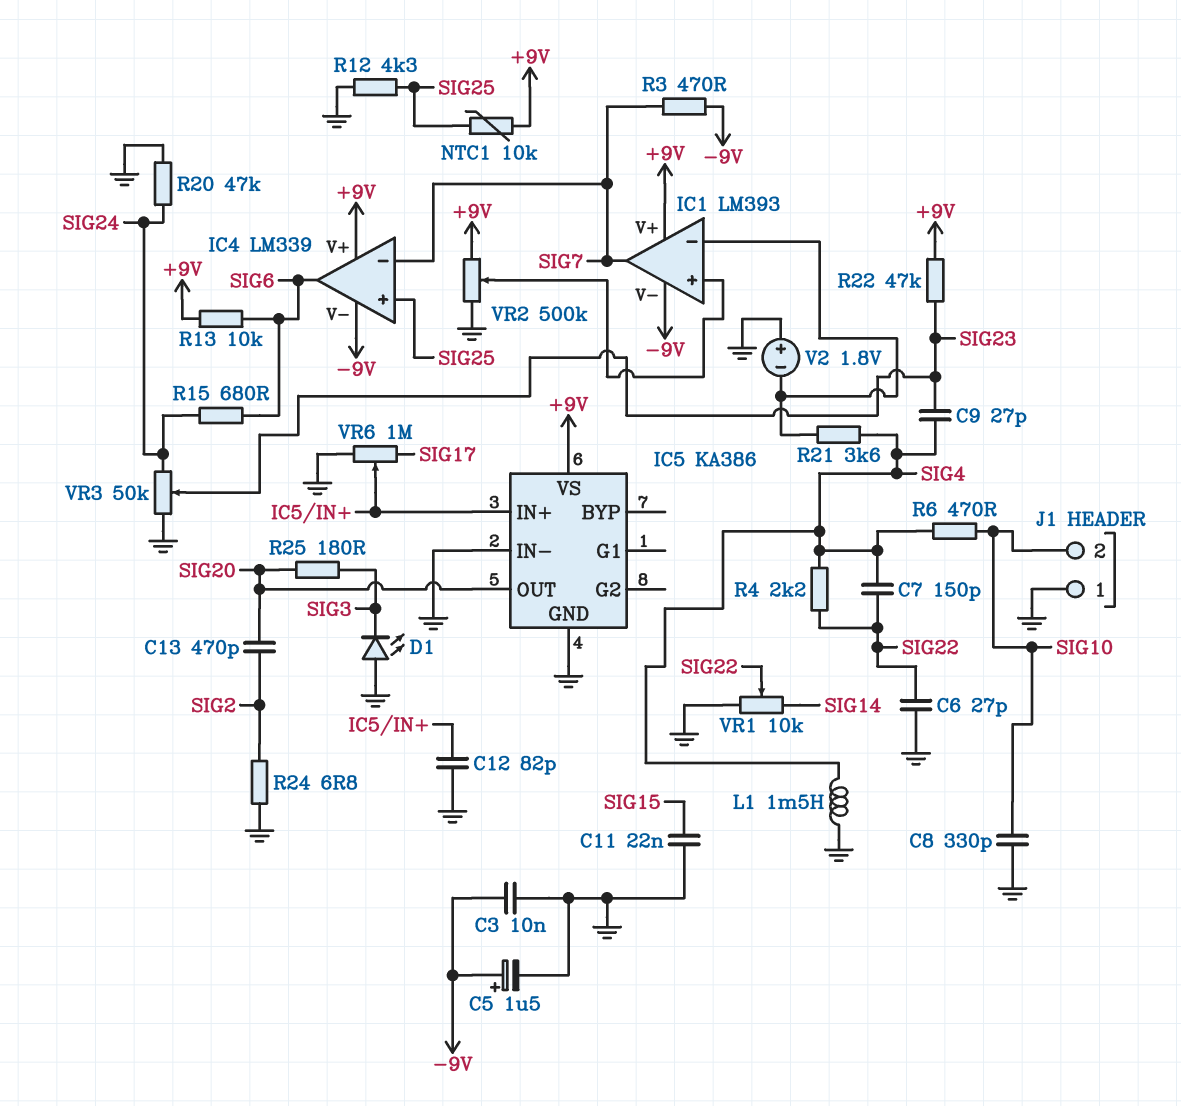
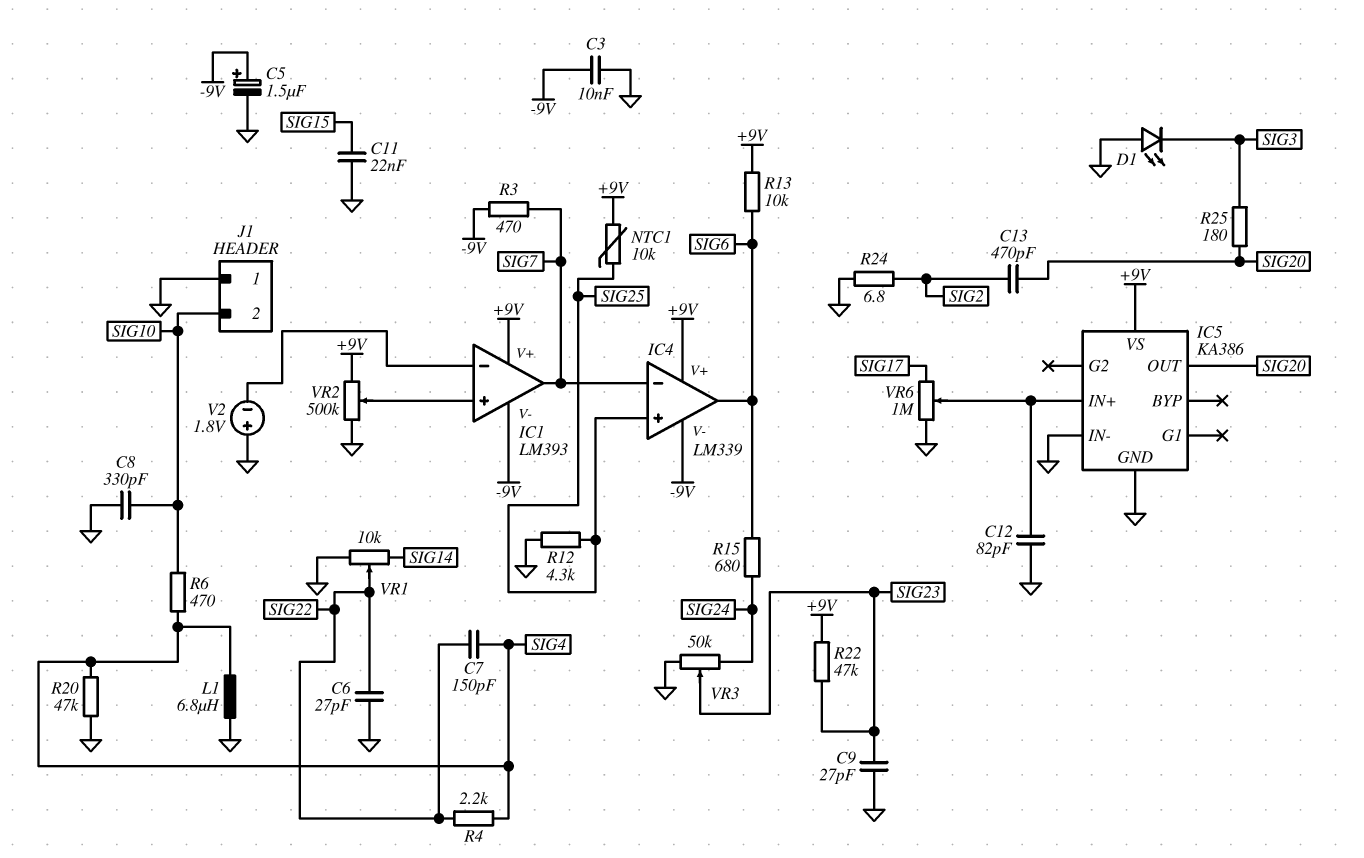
C9: 27pF (SIG4, SIG23) -> 27pF (GND, SIG23)
L1: 1.5mH (GND, SIG4) -> 6.8uH (GND, SIG4)
R20: 47k (GND, SIG24) -> 47k (GND, SIG4)
R21: 3.6k (IC1/in-, SIG4) -> none

